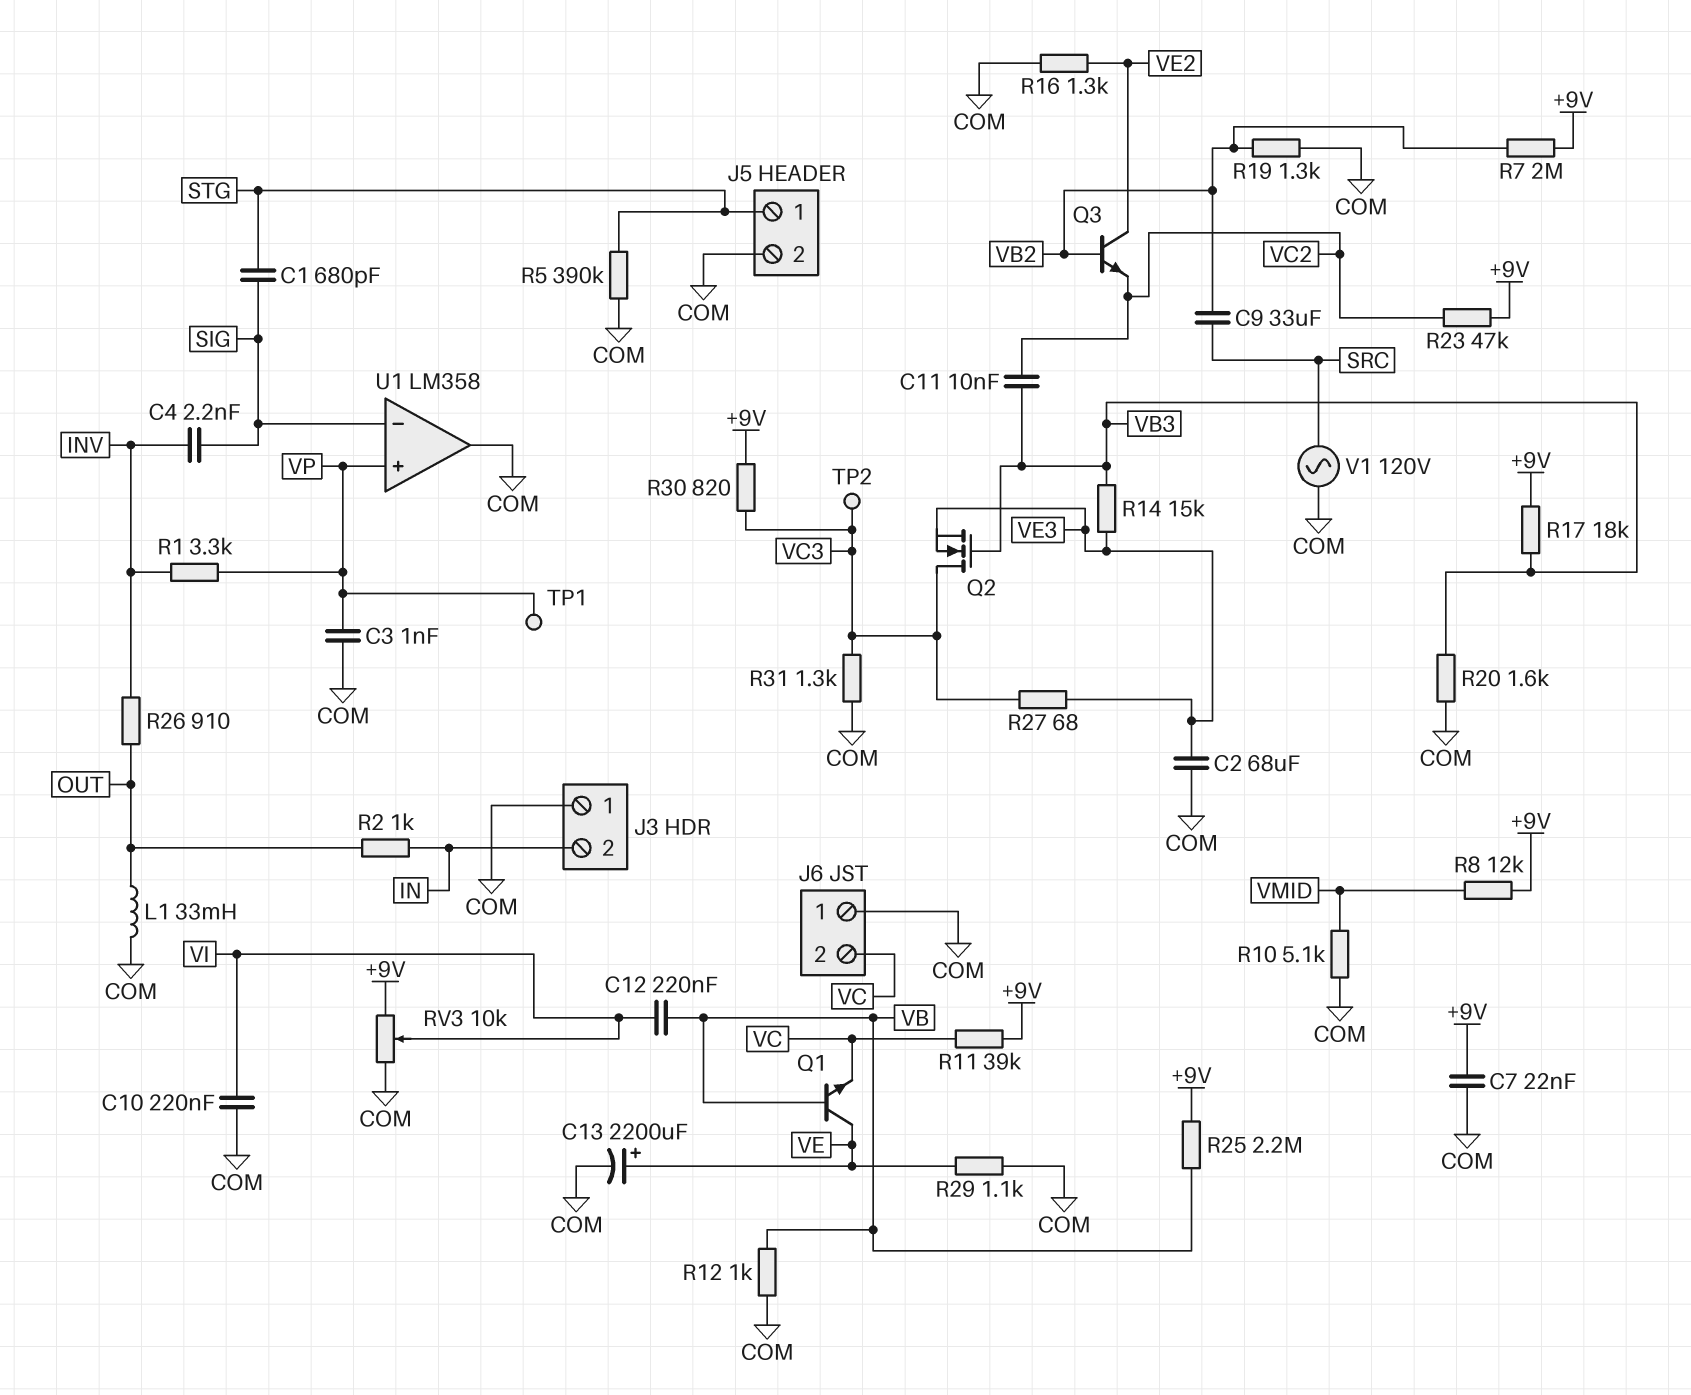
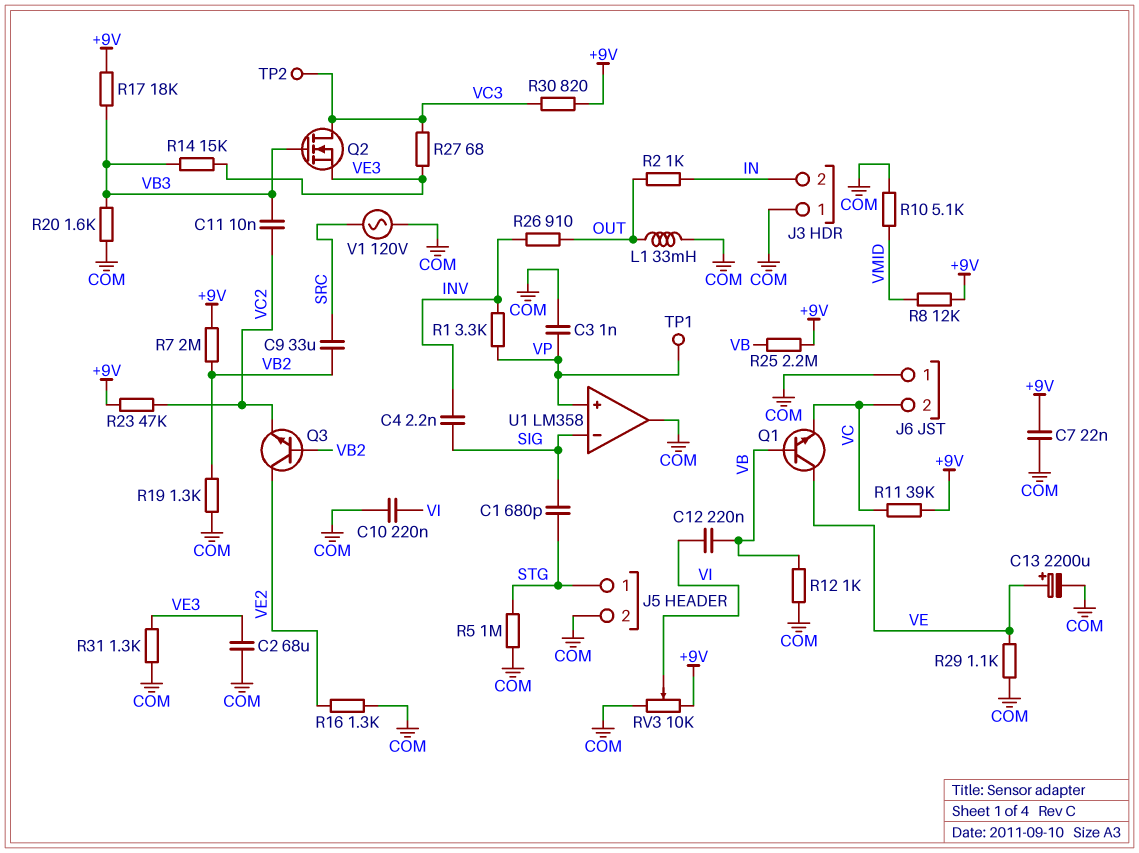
R5: 390k (COM, STG) -> 1M (COM, STG)
R31: 1.3k (COM, VC3) -> 1.3k (COM, VE3)

